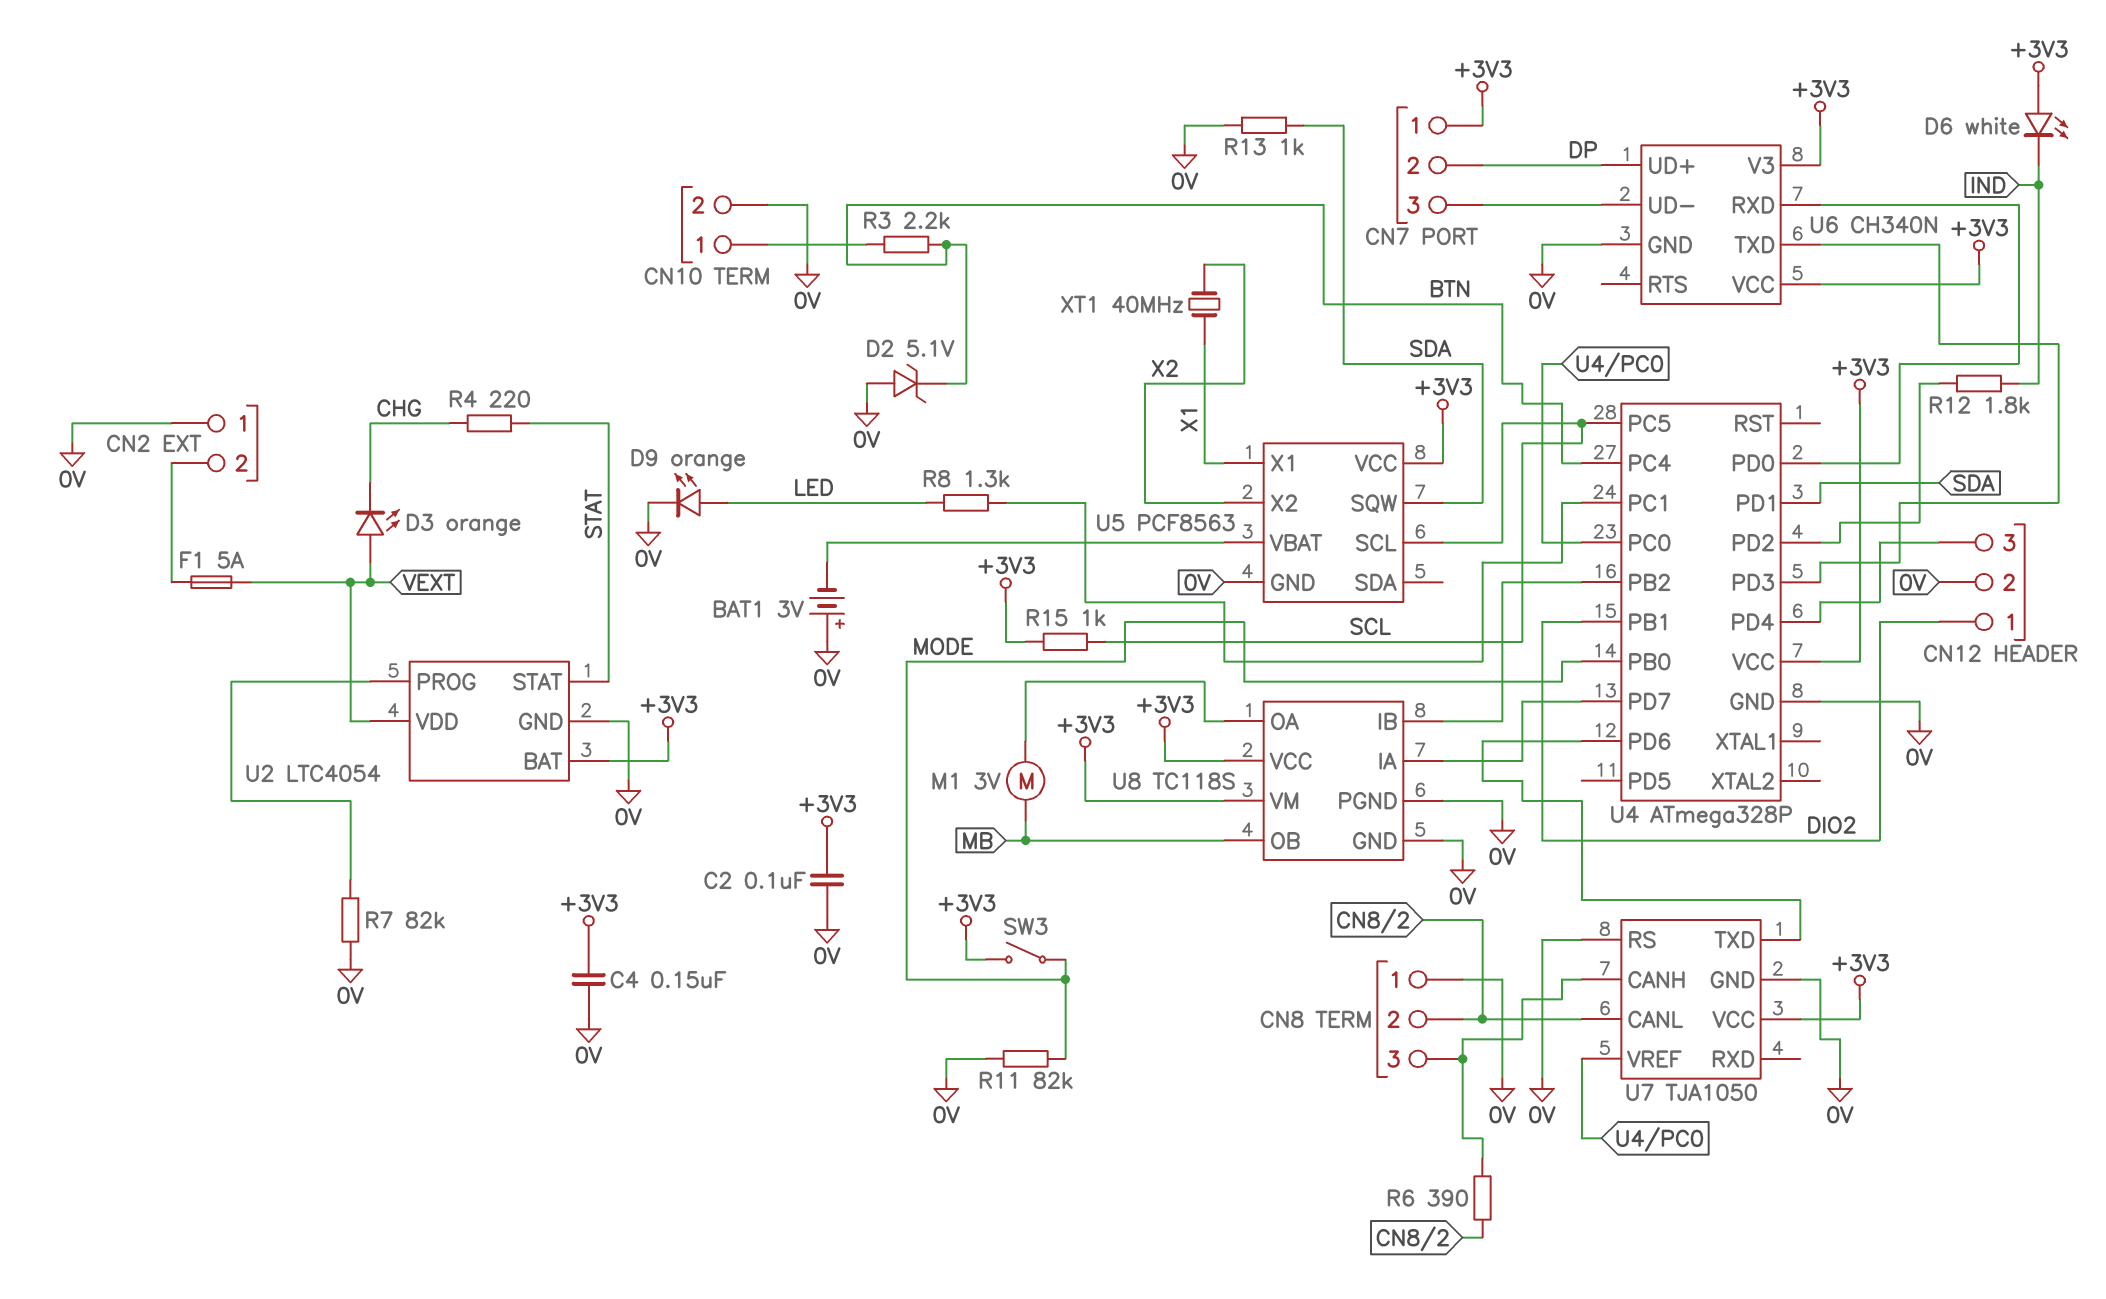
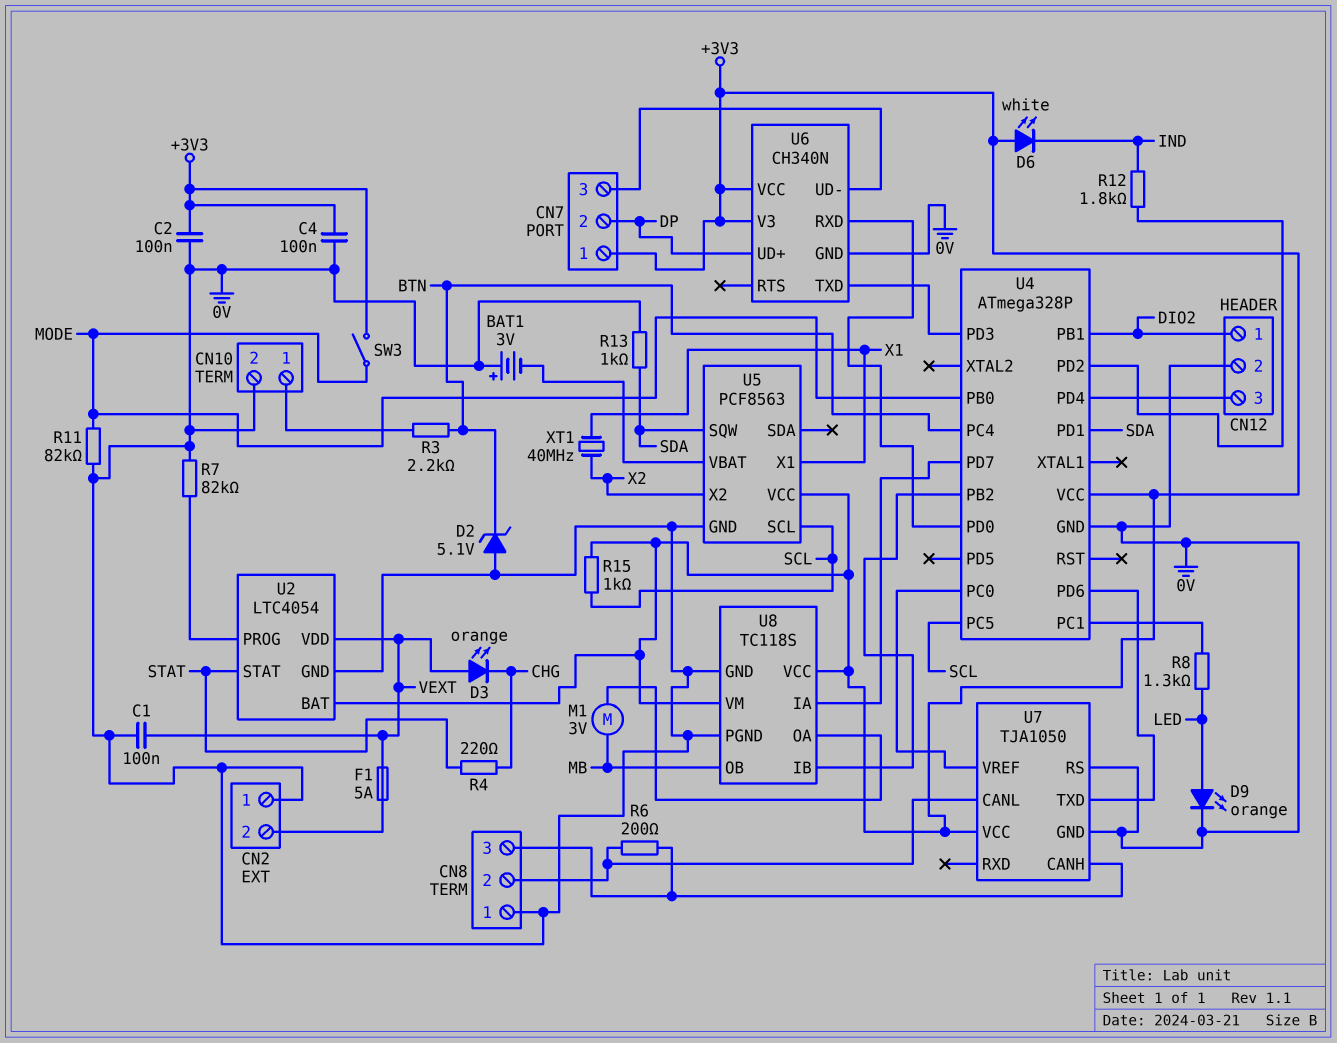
C1: none -> 100nF (0V, VEXT)
C4: 150nF (+3V3, 0V) -> 100nF (+3V3, 0V)
R6: 390 (CN8/2, CN8/3) -> 200 (CN8/2, CN8/3)

